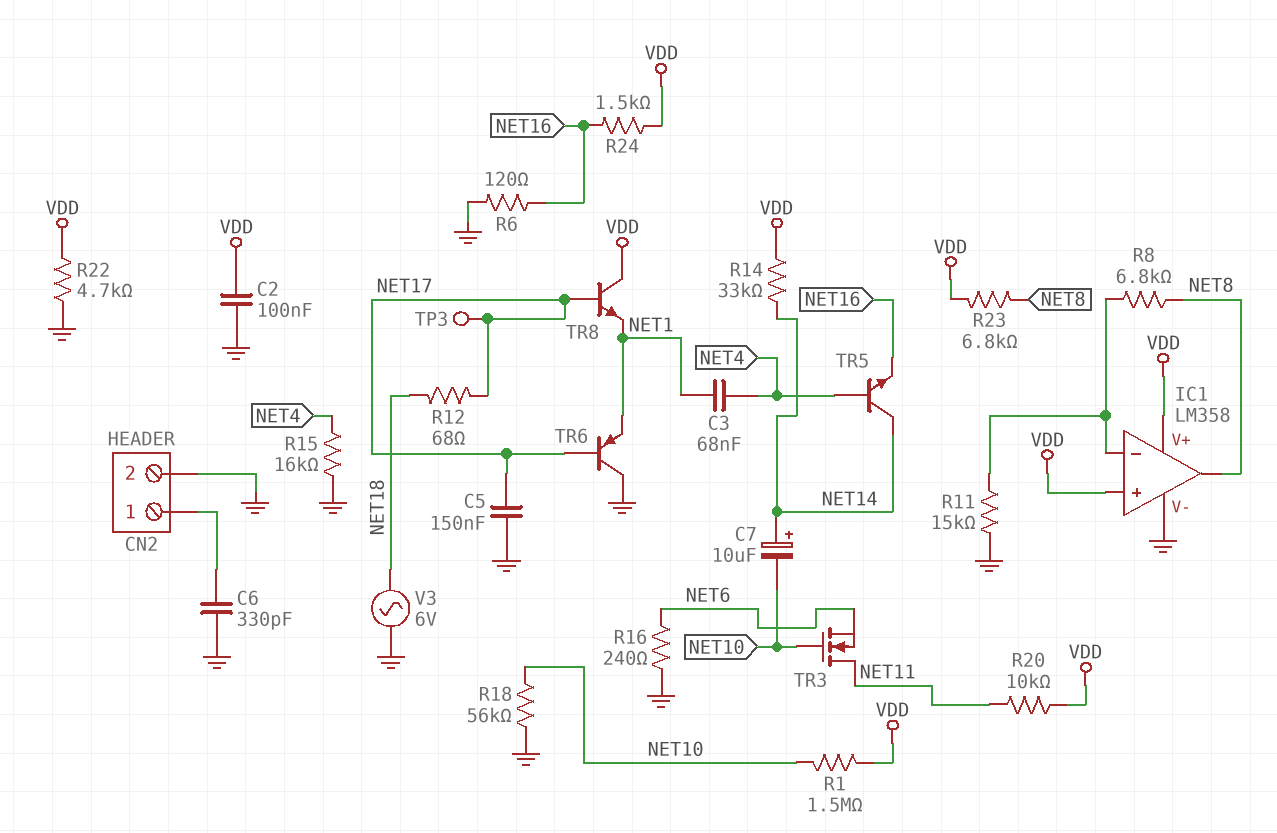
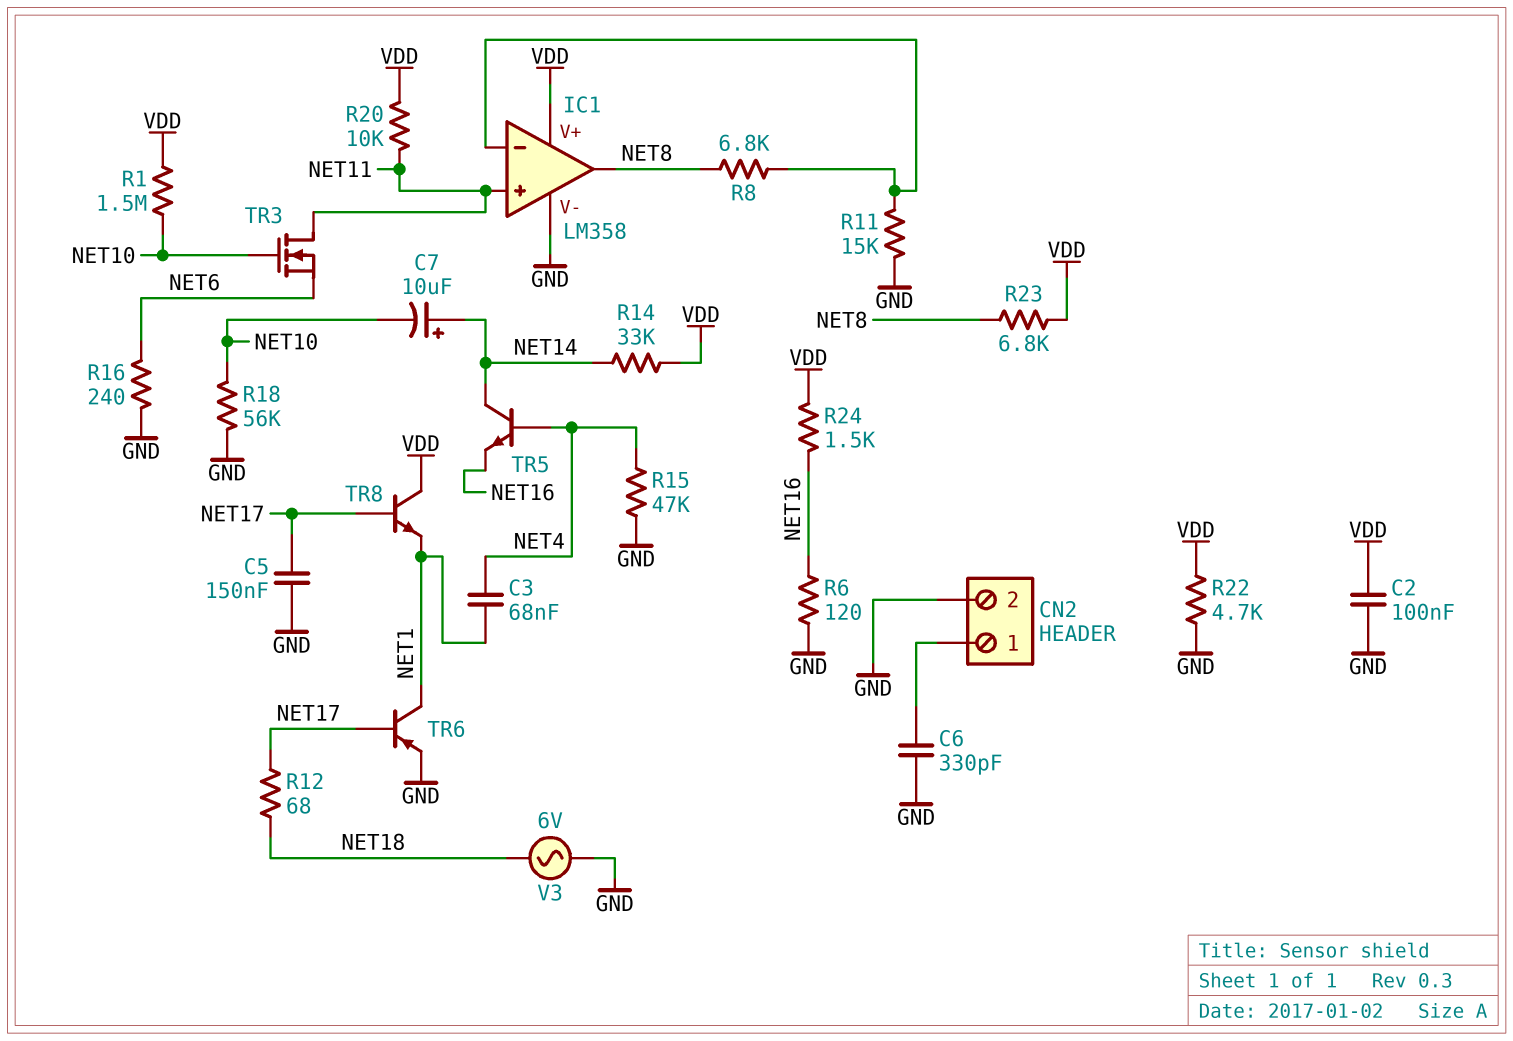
IC1 pin in+: VDD -> NET11
R15: 16k (GND, NET4) -> 47k (GND, NET4)
TP3: test point (NET17) -> none
TR6: PNP (B NET17, C GND, E NET1) -> PNP (B NET17, C NET1, E GND)

